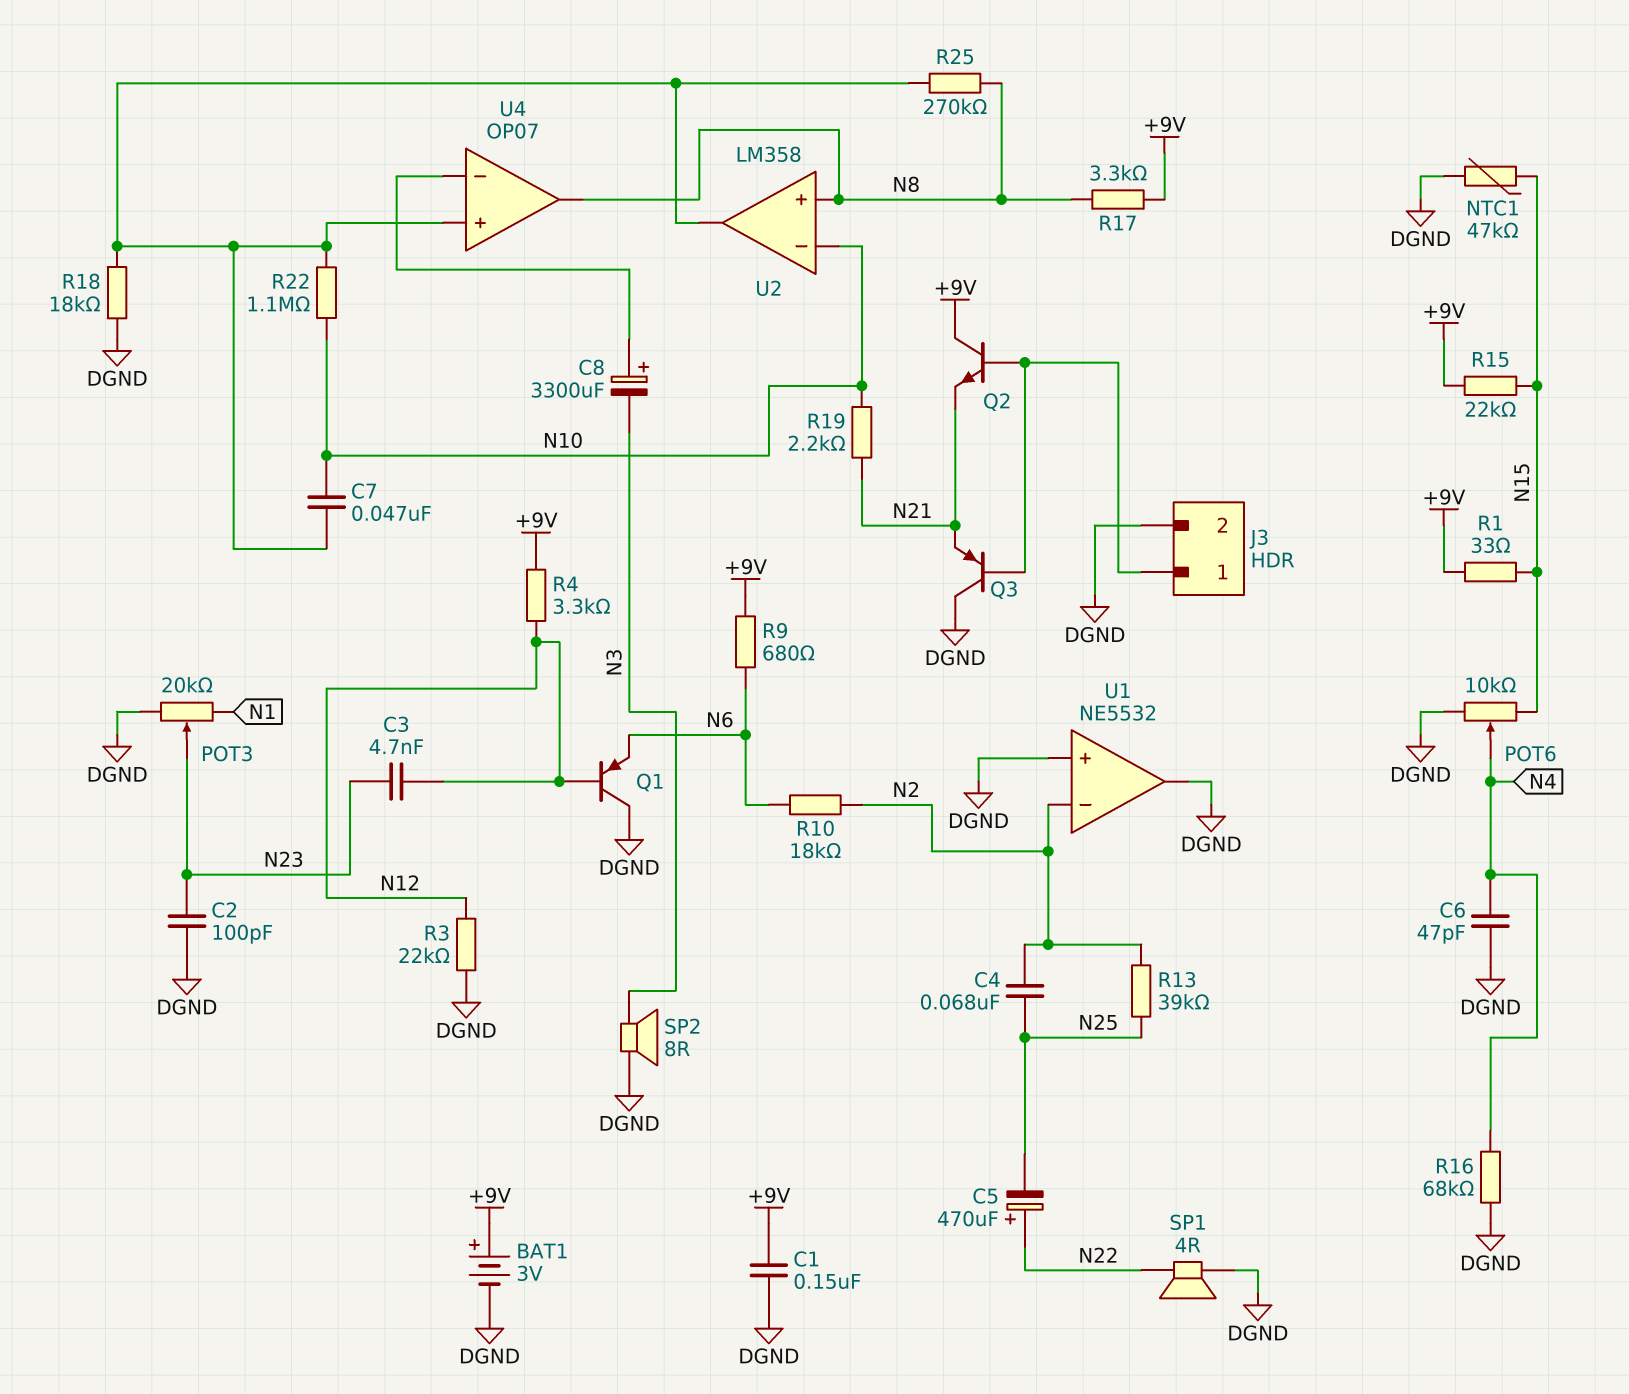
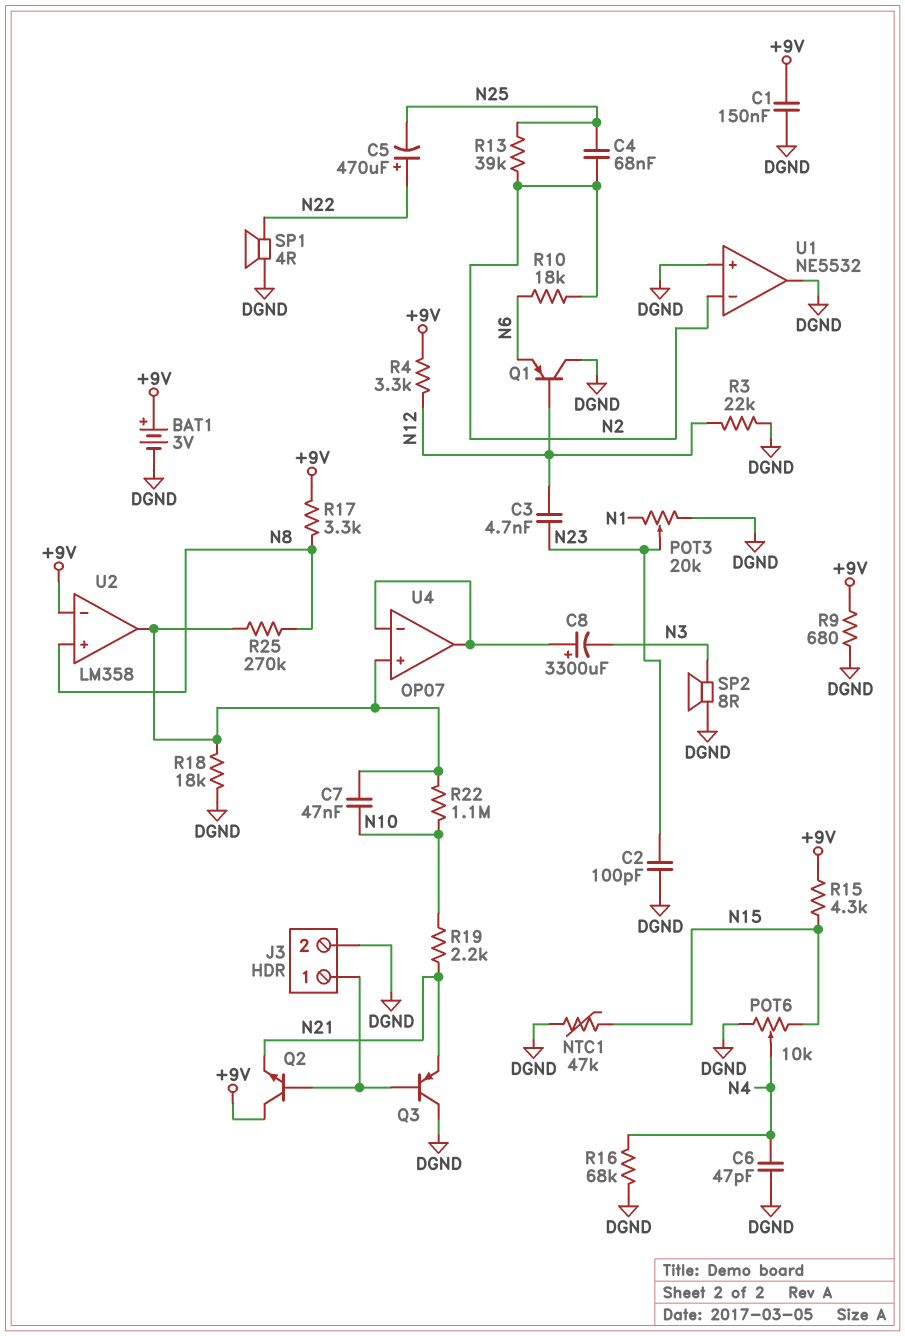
R1: 33 (+9V, N15) -> none
R9: 680 (+9V, N6) -> 680 (+9V, DGND)
R15: 22k (+9V, N15) -> 4.3k (+9V, N15)
U2 pin in-: N10 -> +9V
U4 pin out: N8 -> U4/in-

